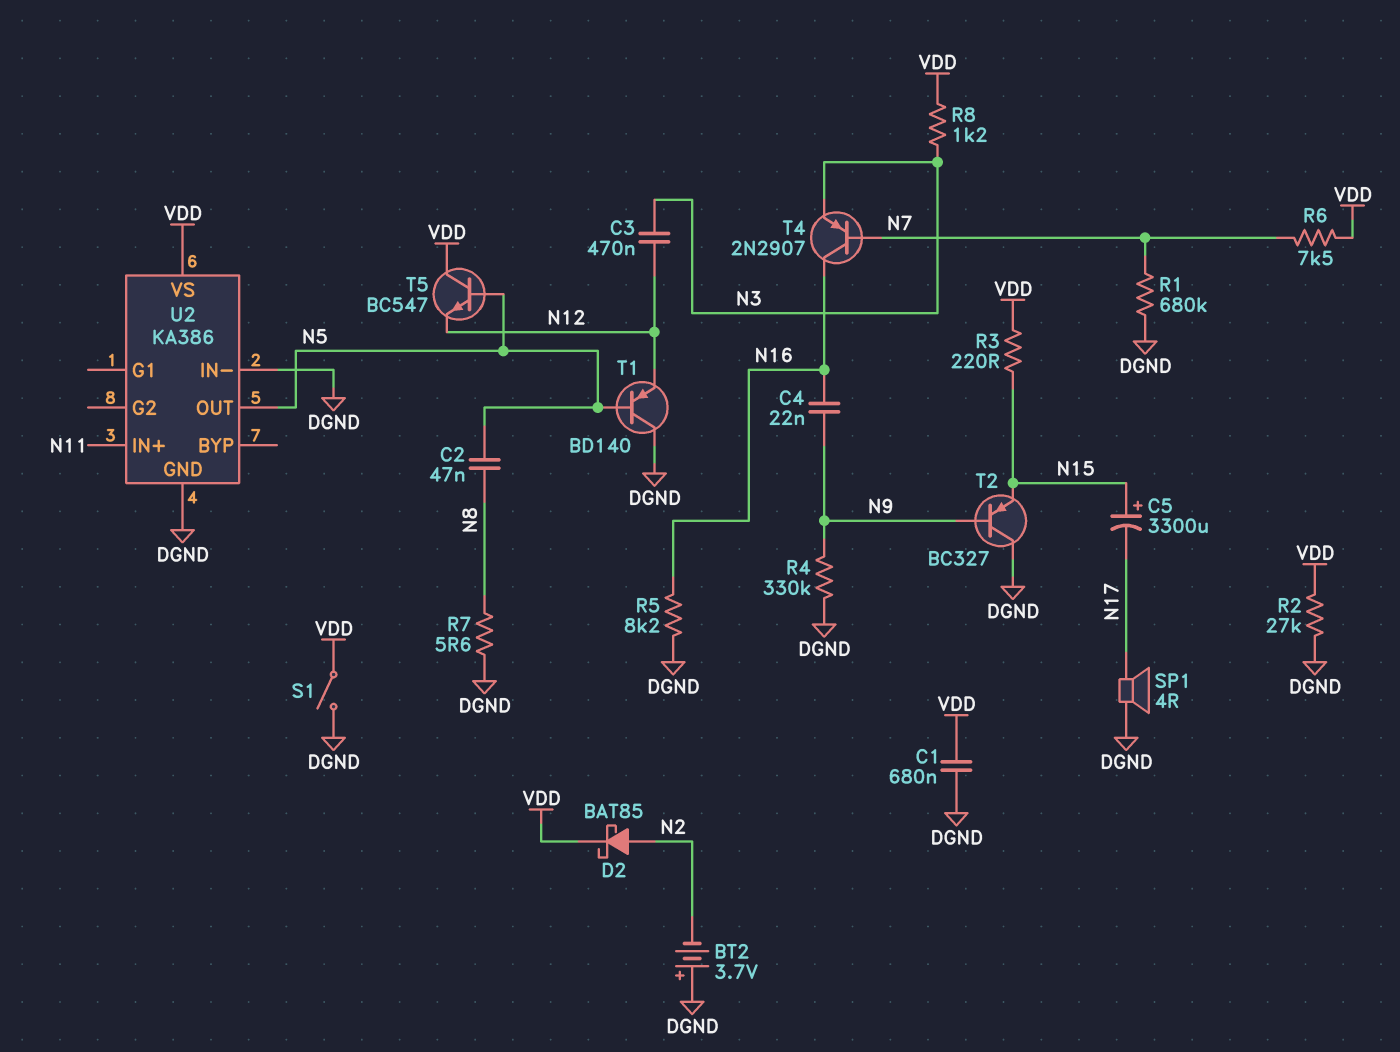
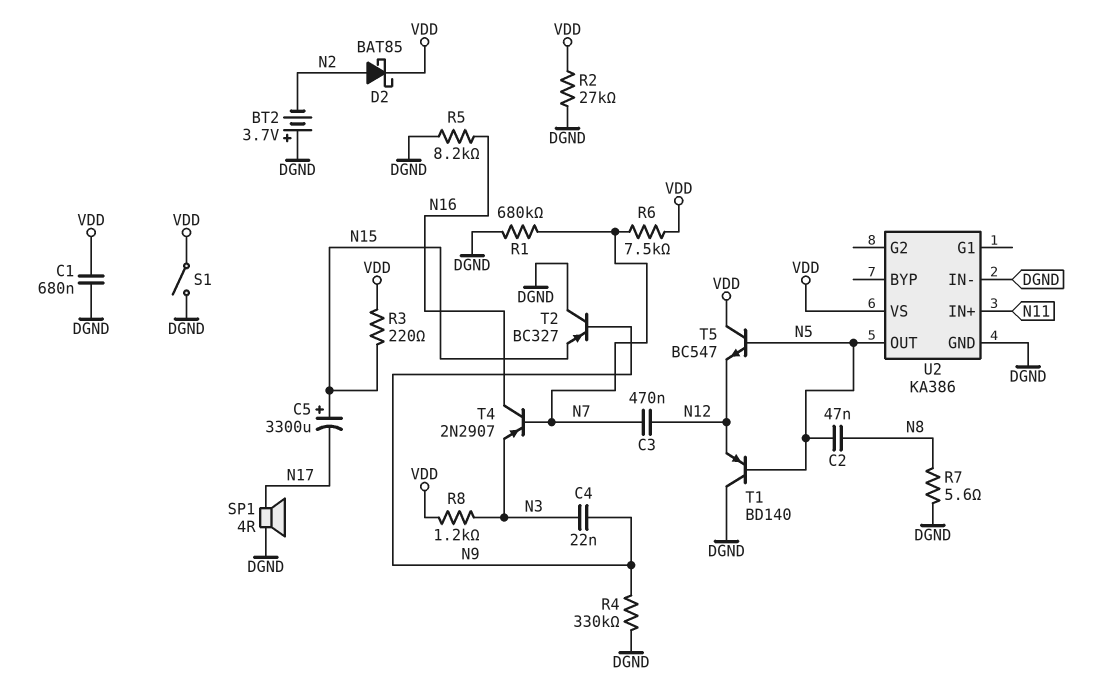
C3: 470nF (N3, N12) -> 470nF (N7, N12)
C4: 22nF (N9, N16) -> 22nF (N3, N9)

